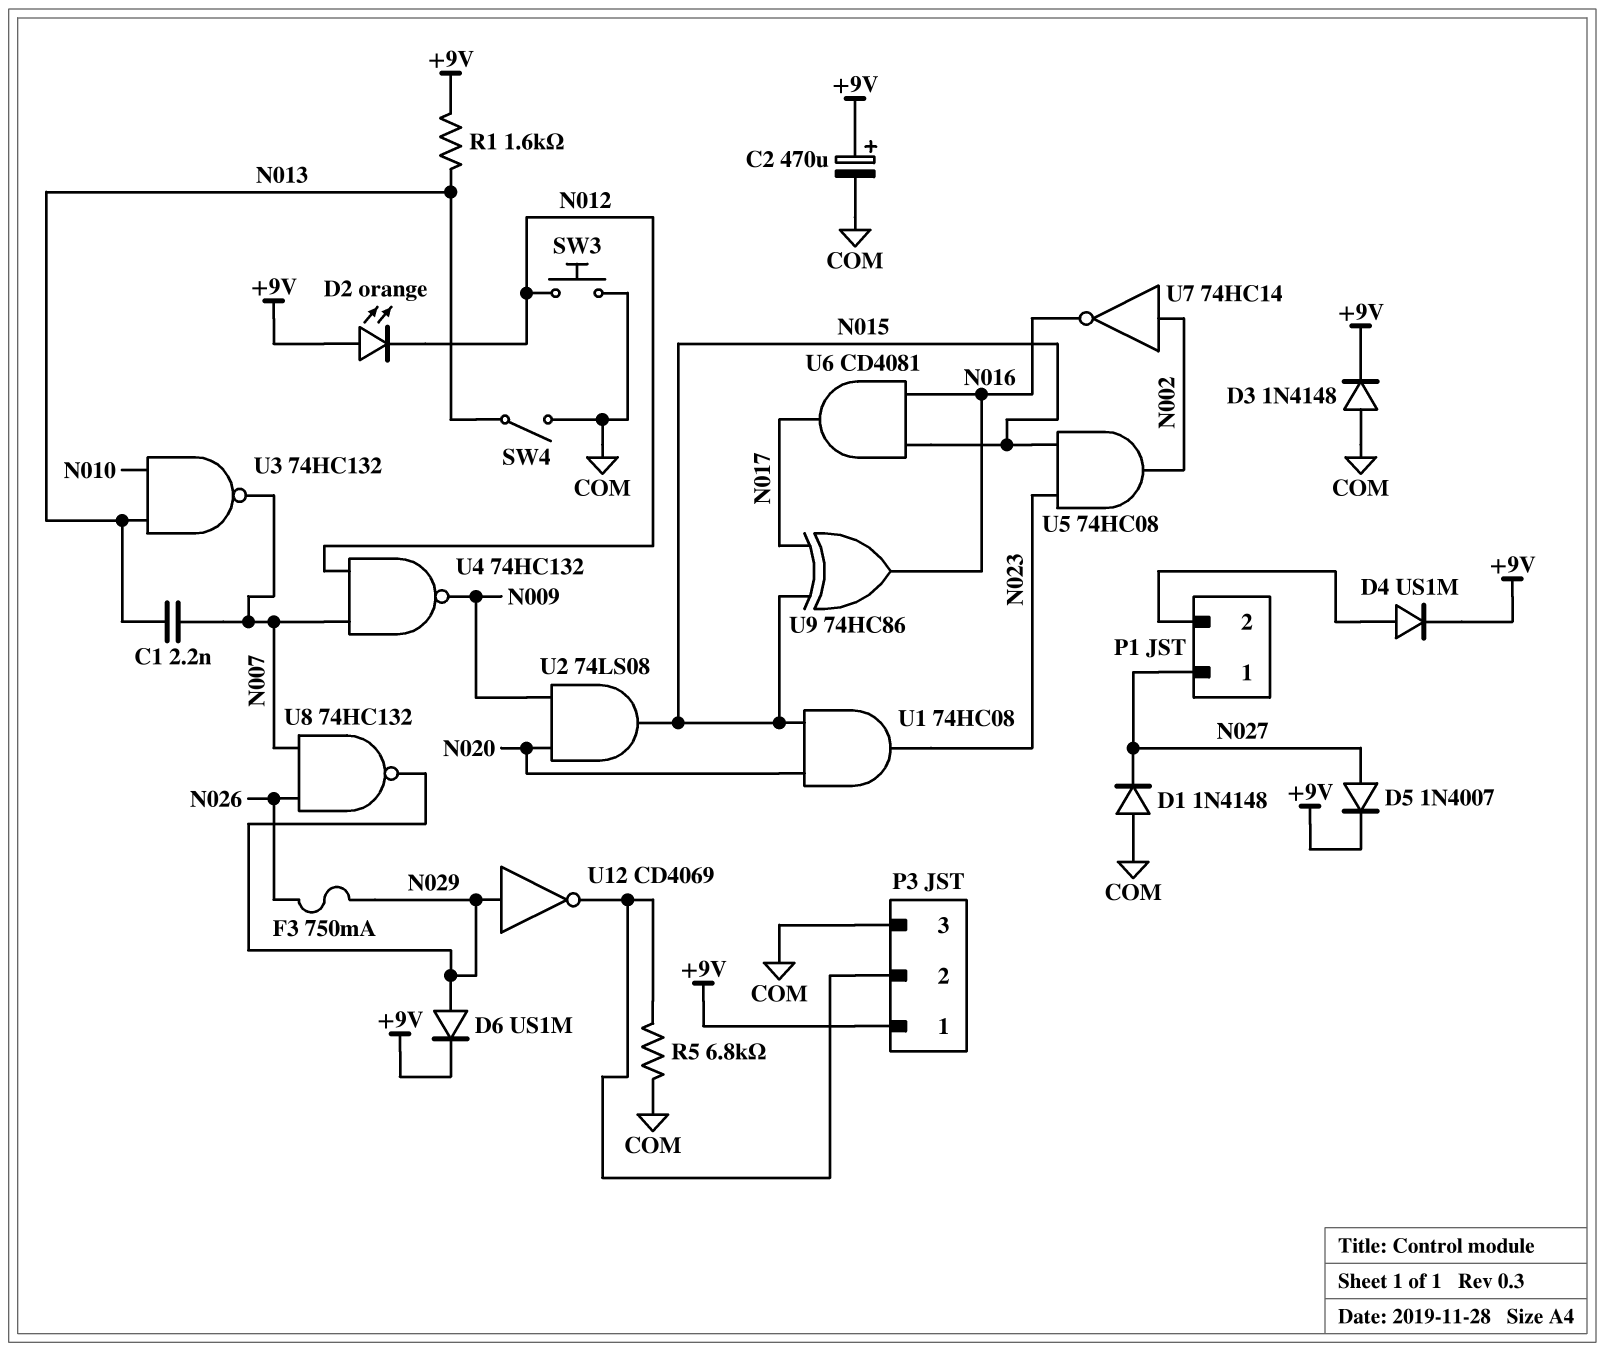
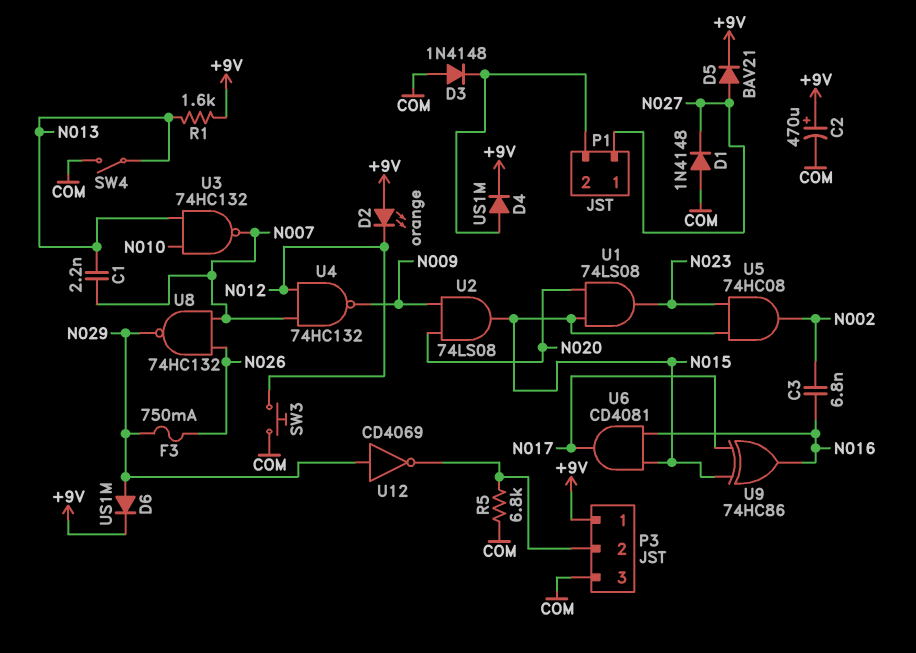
C3: none -> 6.8nF (N002, N016)
D3: diode 1N4148 (A COM, K +9V) -> diode 1N4148 (A COM, K P1/2)
D5: diode 1N4007 (A N027, K +9V) -> diode BAV21 (A N027, K +9V)
U1: AND 74HC08 (in N015, in N020, out N023) -> AND 74LS08 (in N015, in N020, out N023)
U7: NOT 74HC14 (in N002, out N016) -> none

